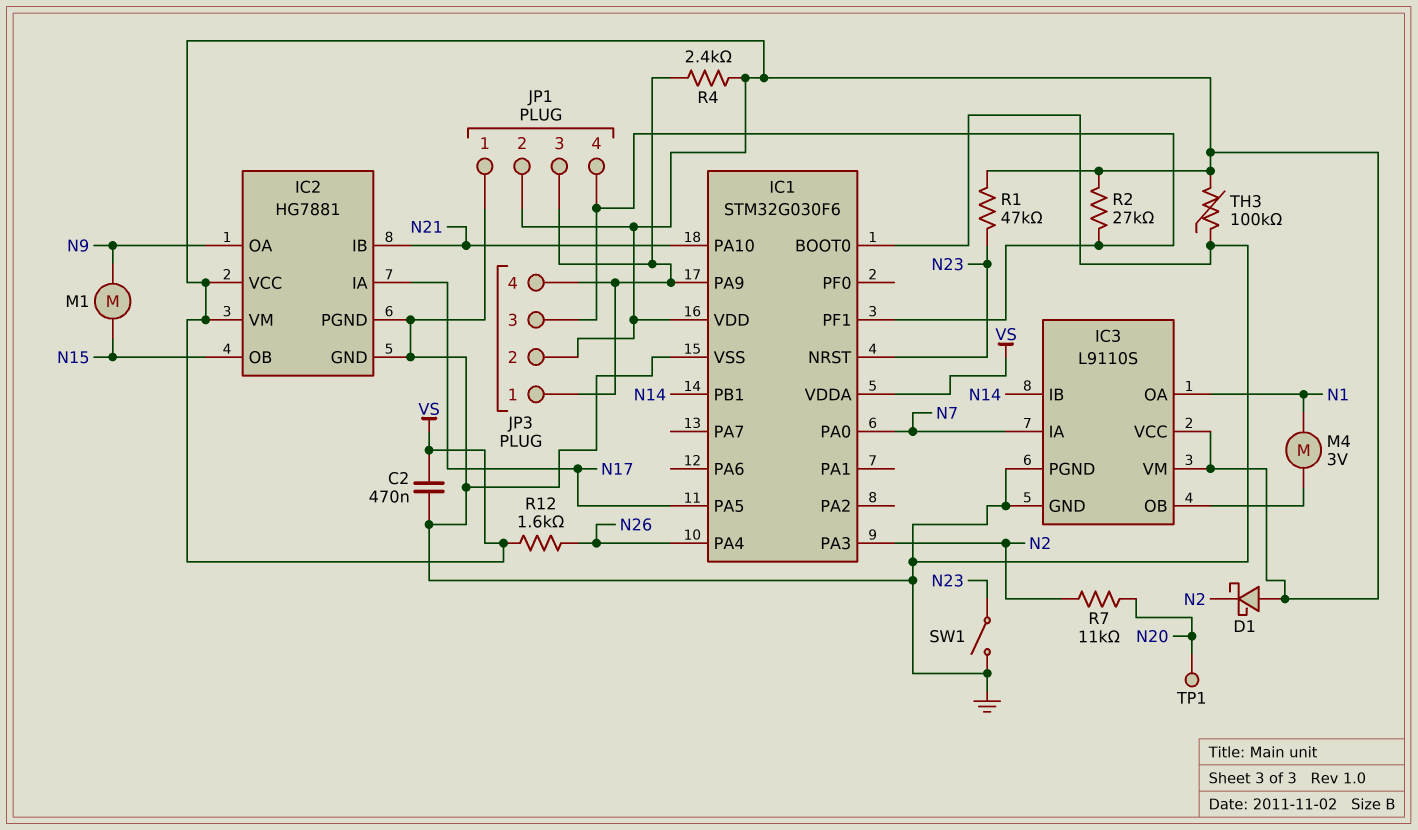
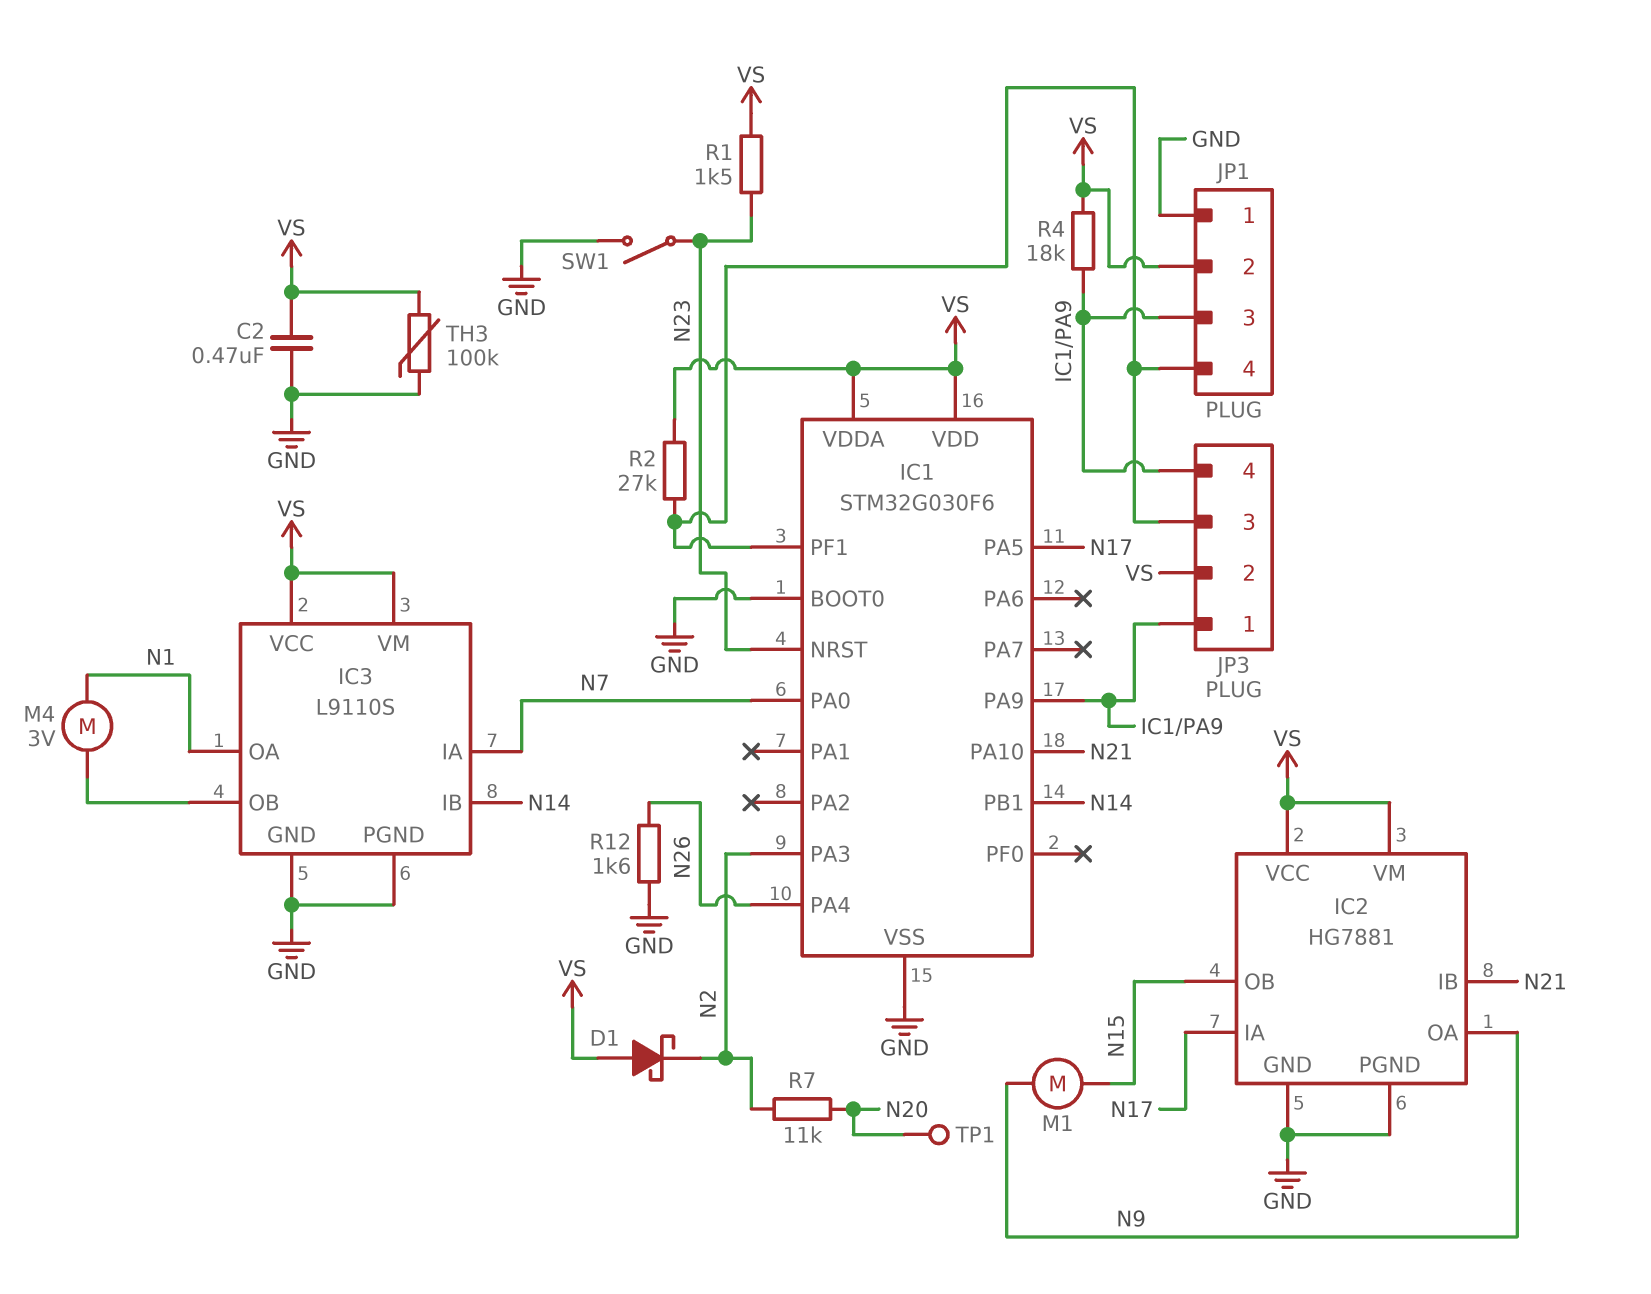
R1: 47k (N23, VS) -> 1.5k (N23, VS)
R4: 2.4k (IC1/PA9, VS) -> 18k (IC1/PA9, VS)
R12: 1.6k (N26, VS) -> 1.6k (GND, N26)

